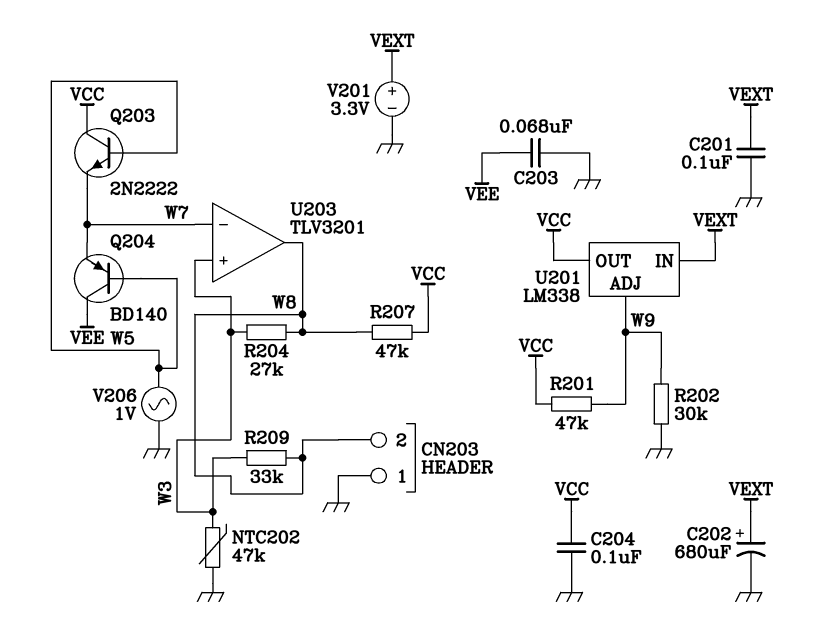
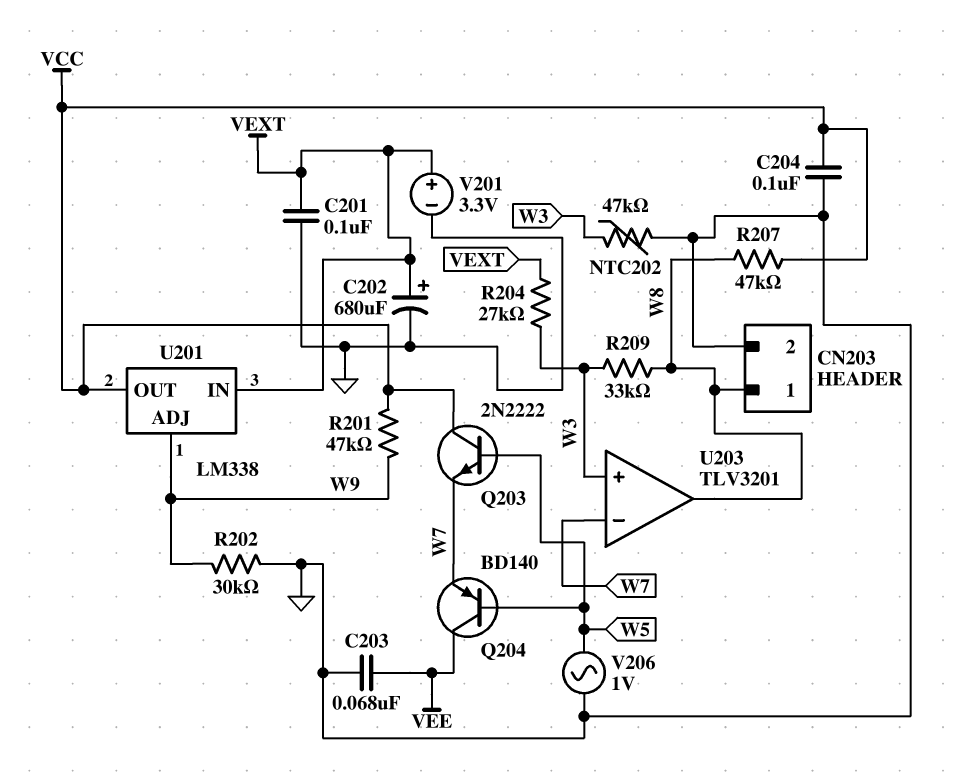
CN203 pin 1: GND -> W8
CN203 pin 2: W8 -> GND
R204: 27k (W3, W8) -> 27k (VEXT, W3)

